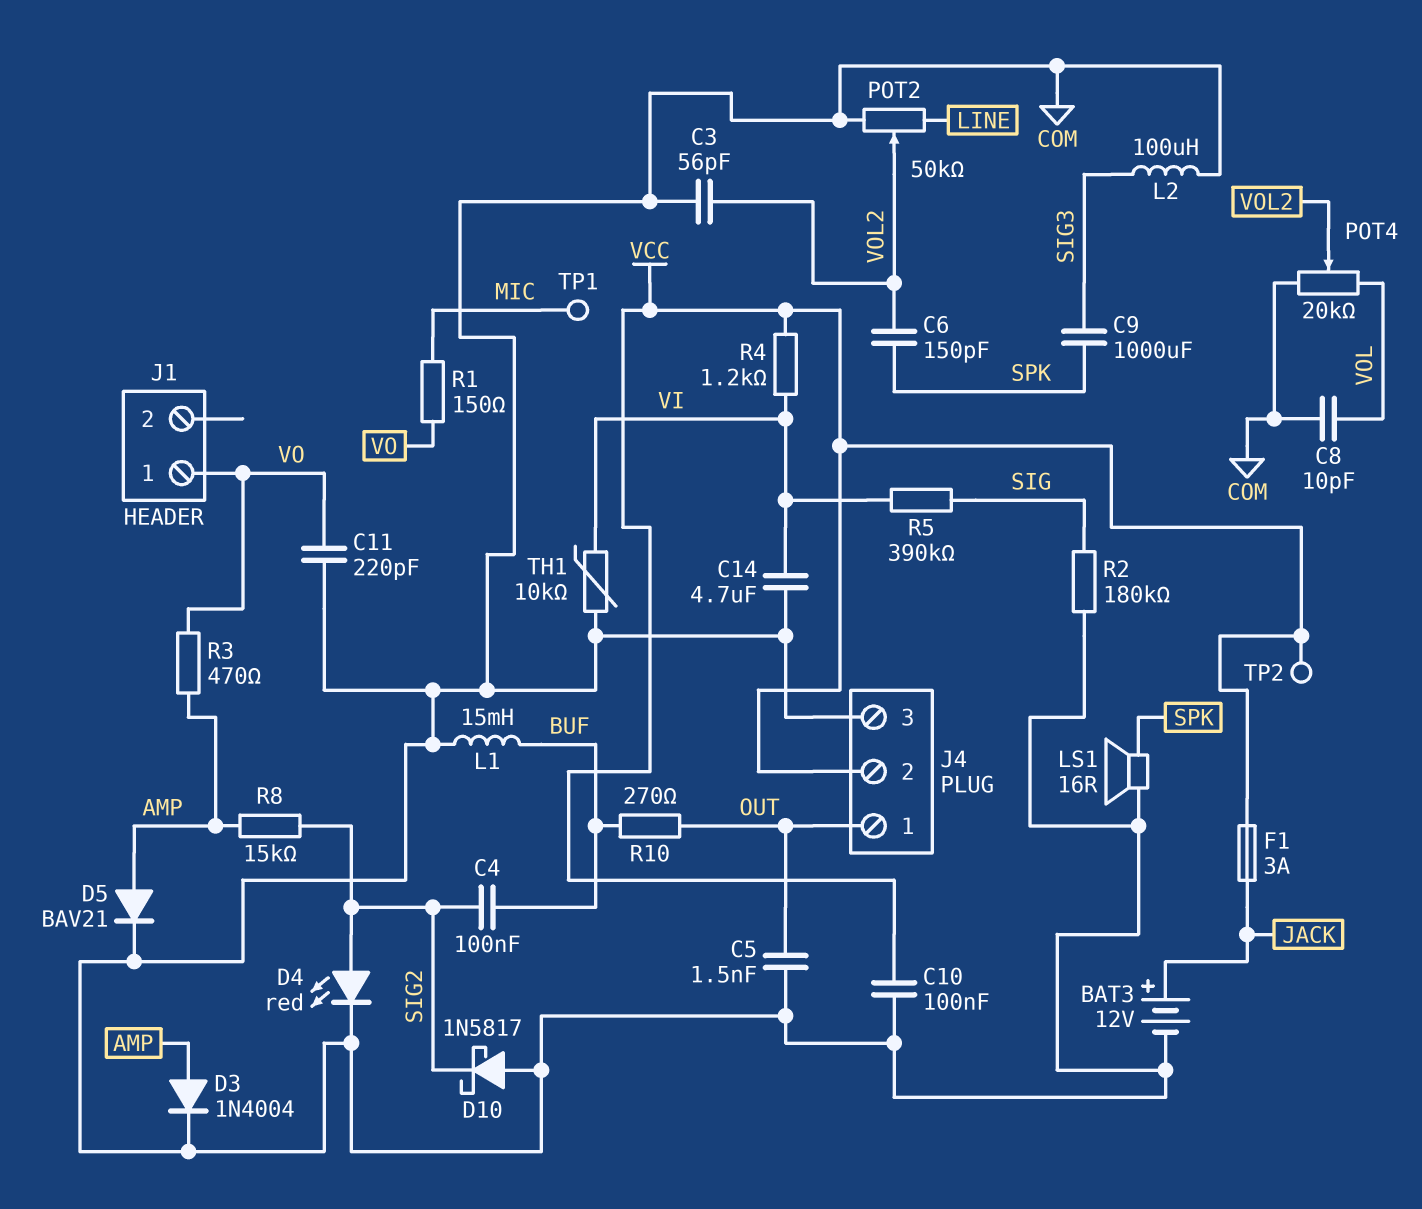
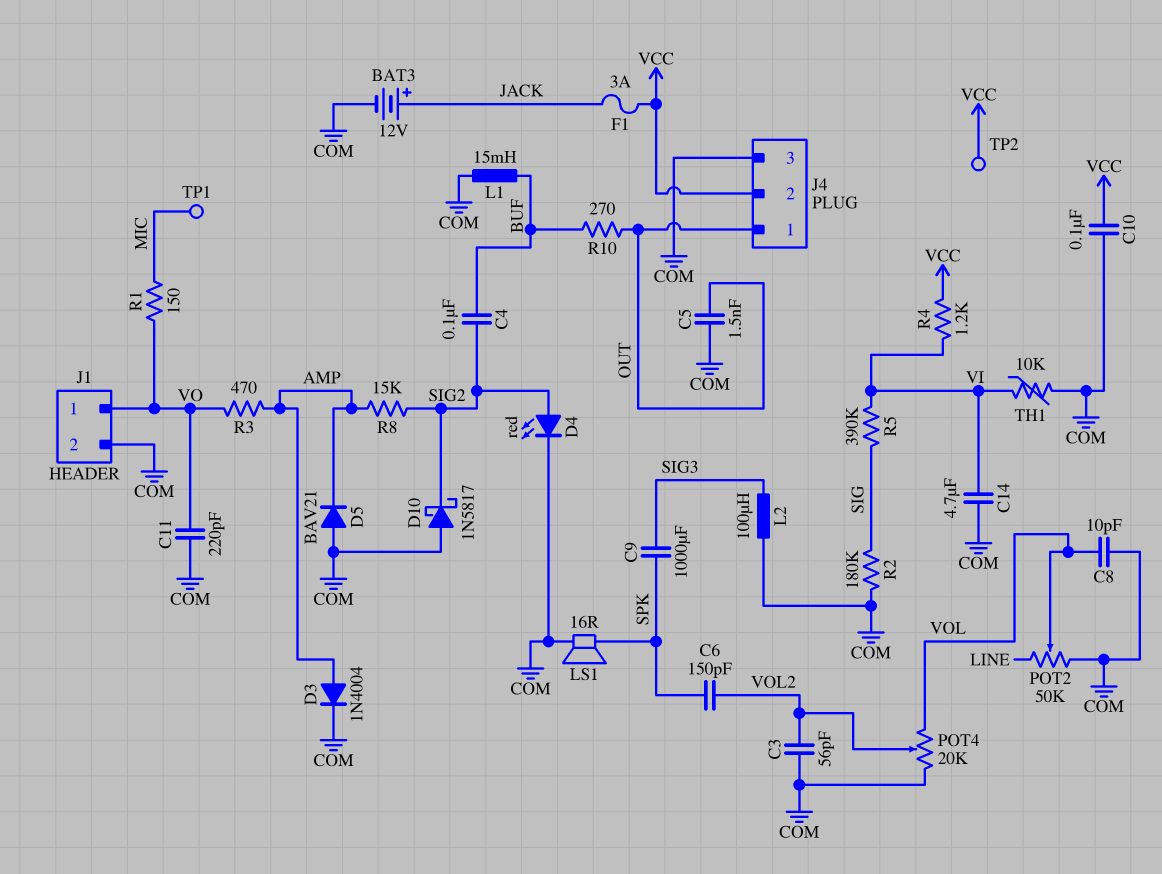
D5: diode BAV21 (A AMP, K COM) -> diode BAV21 (A COM, K AMP)
J1 pin 2: none -> COM
POT2: 50k (COM, LINE, wiper VOL2) -> 50k (COM, LINE, wiper VOL)

